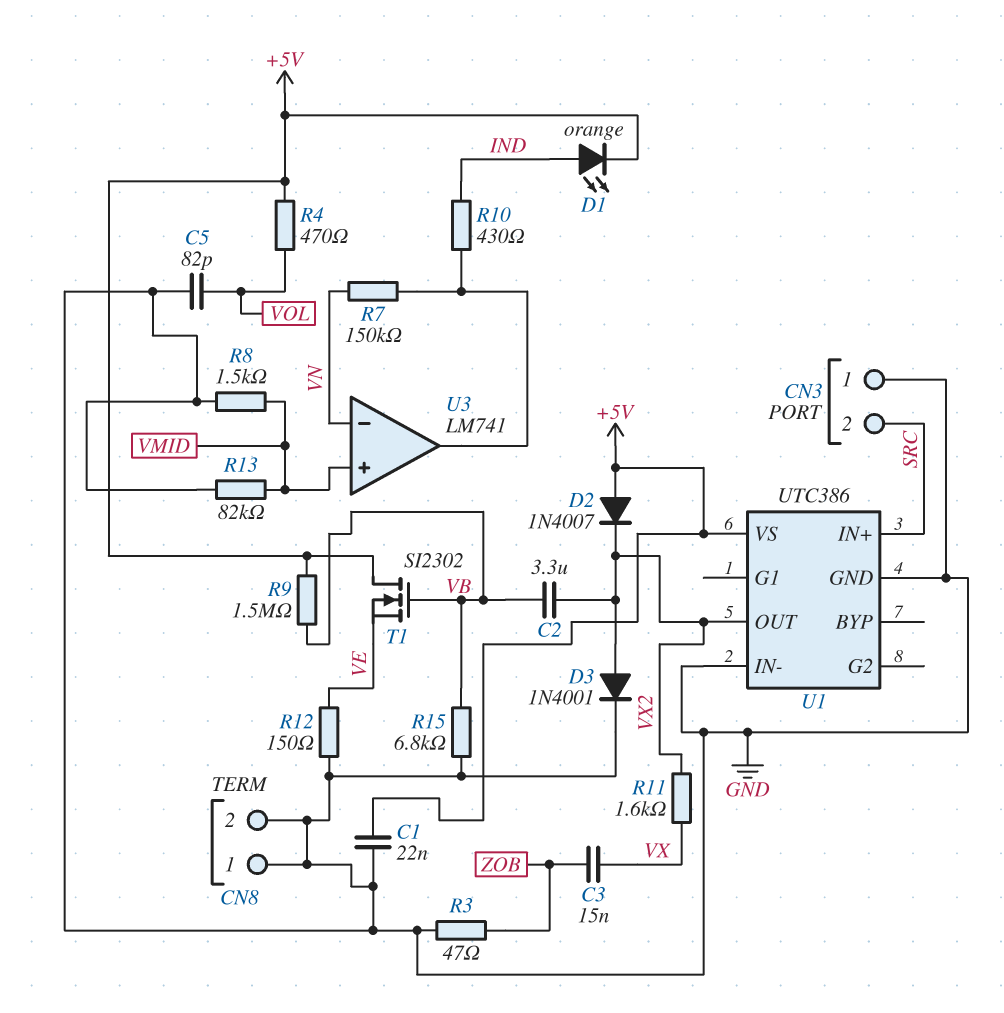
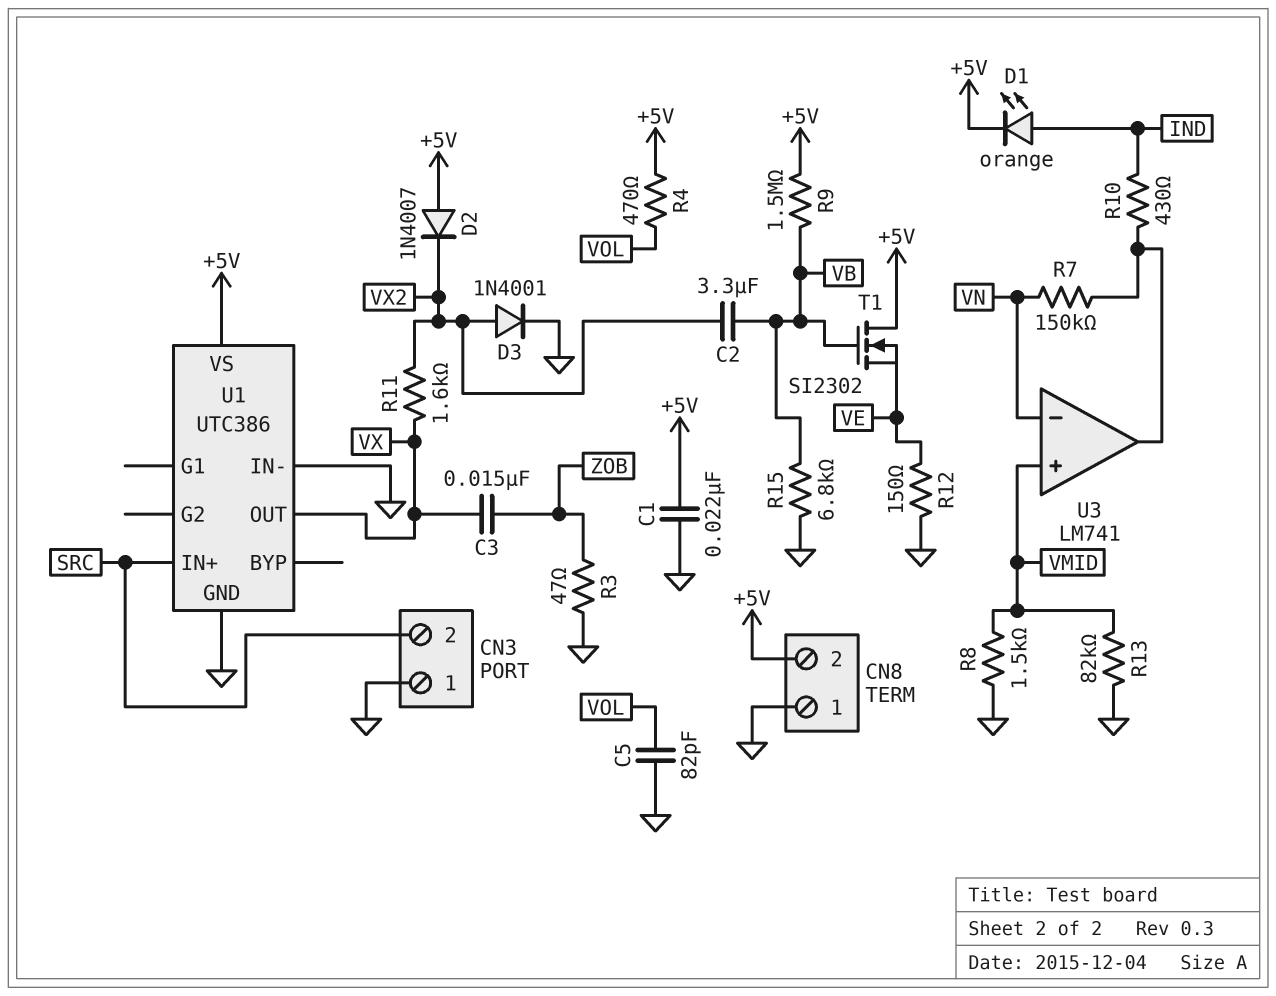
CN8 pin 2: GND -> +5V
U1 pin OUT: VX2 -> VX

